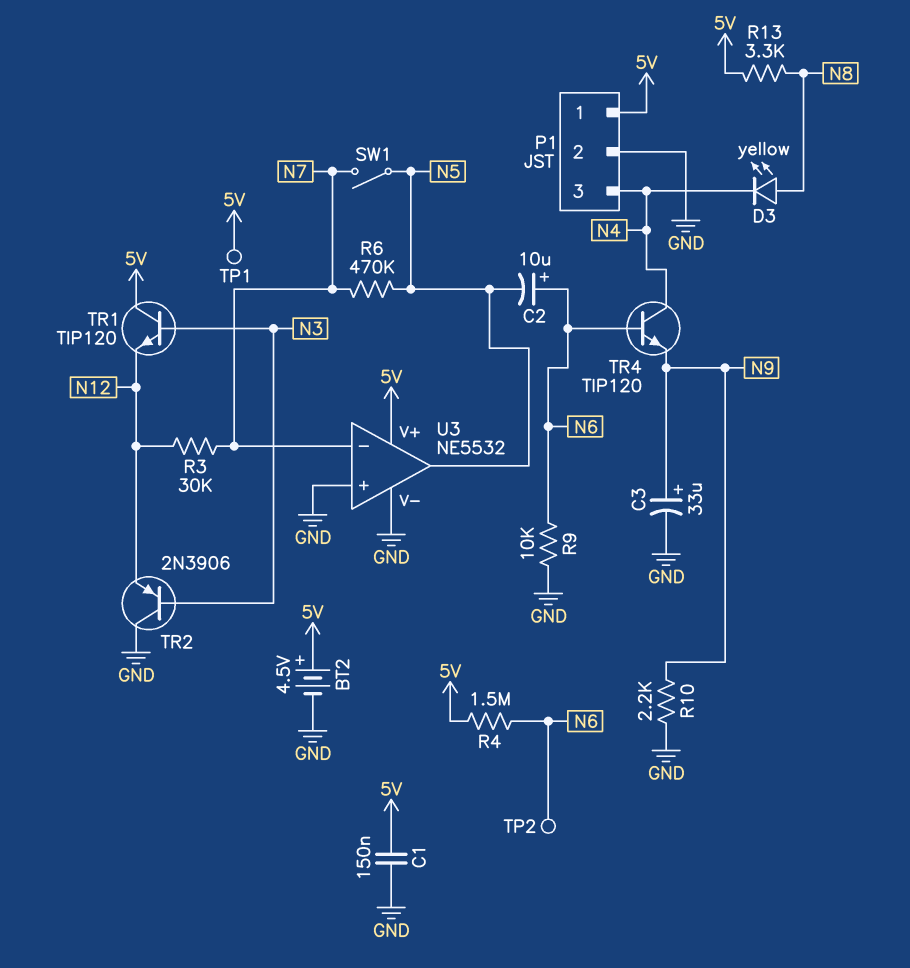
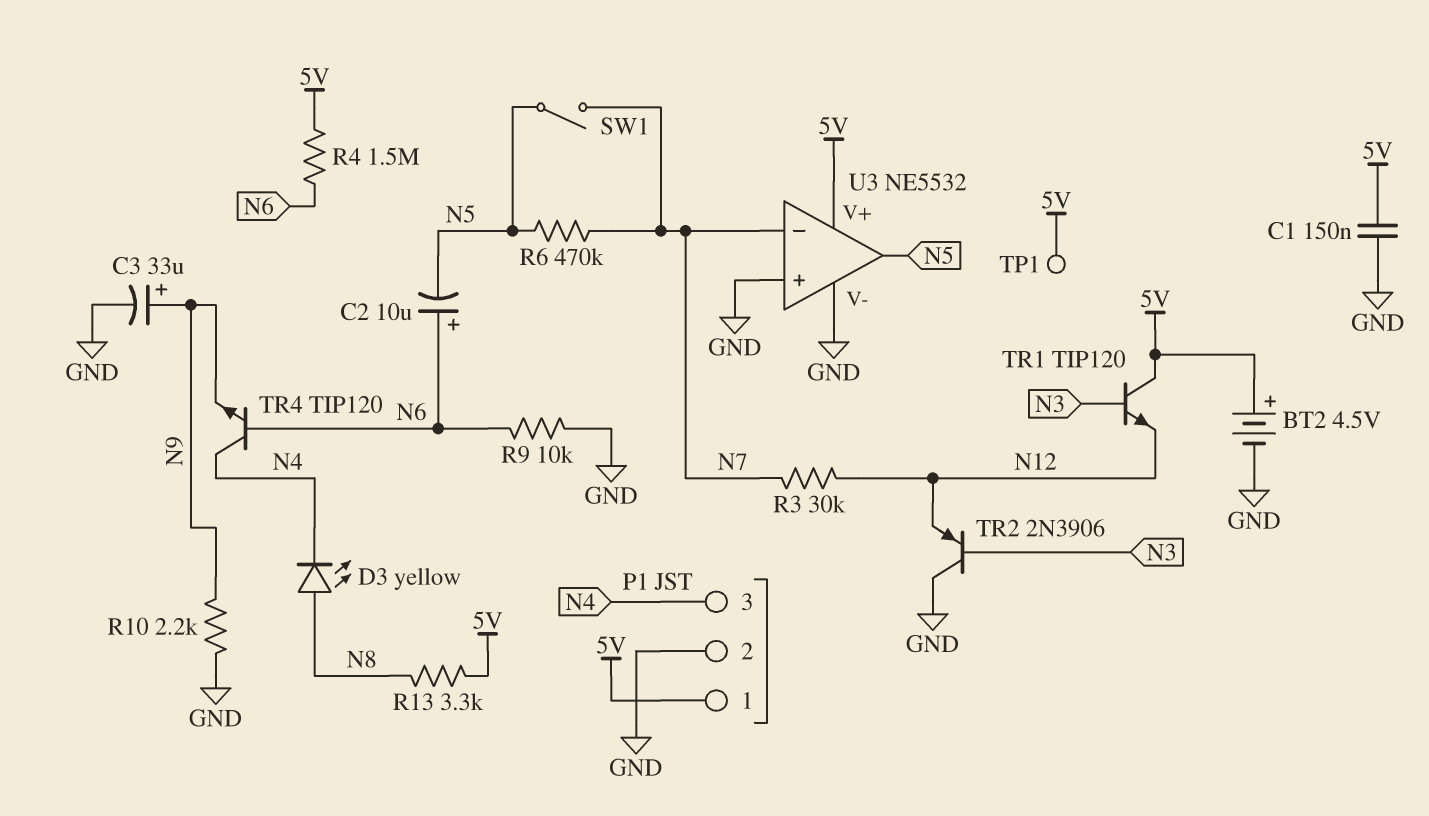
TP2: test point (N6) -> none

